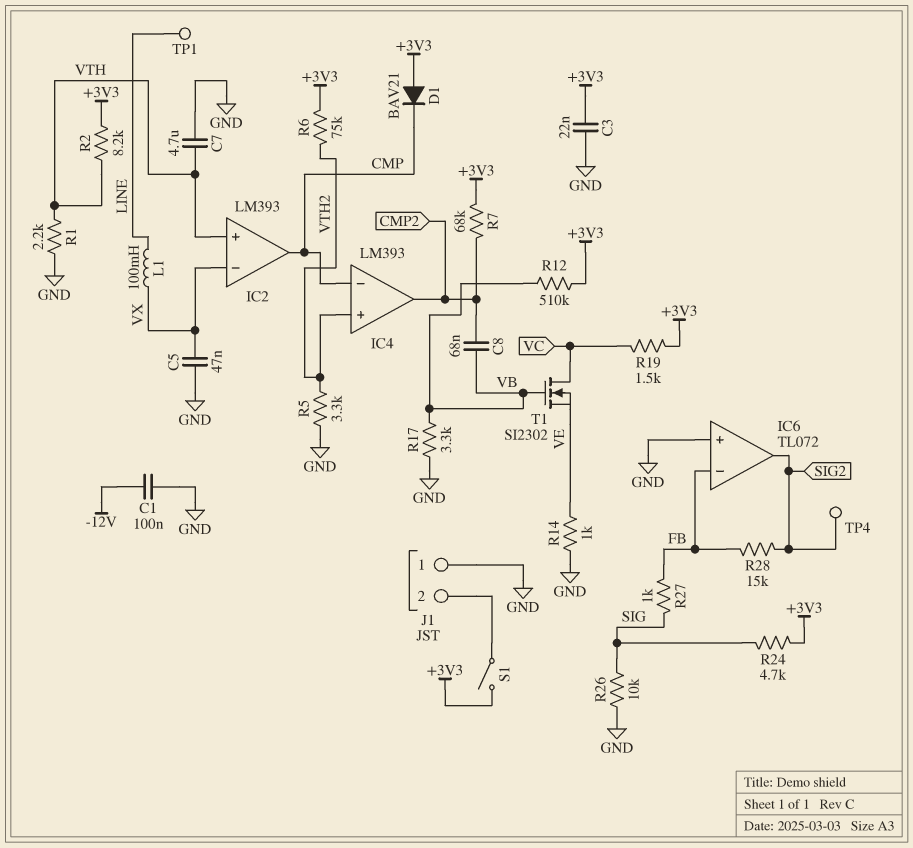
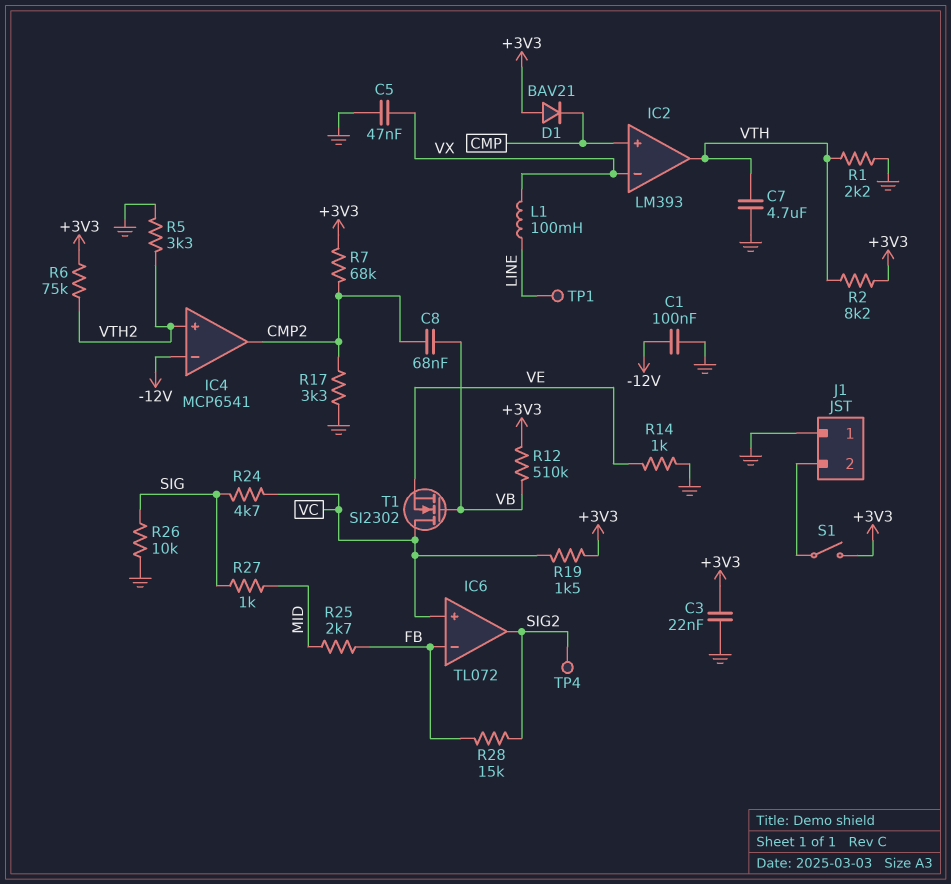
IC2 pin in+: VTH -> CMP
IC2 pin out: CMP -> VTH
IC4: LM393 -> MCP6541
IC4 pin in-: CMP -> -12V
IC6 pin in+: GND -> VC
R17: 3.3k (GND, VB) -> 3.3k (CMP2, GND)
R24: 4.7k (+3V3, SIG) -> 4.7k (SIG, VC)
R25: none -> 2.7k (FB, MID)
R27: 1k (FB, SIG) -> 1k (MID, SIG)

